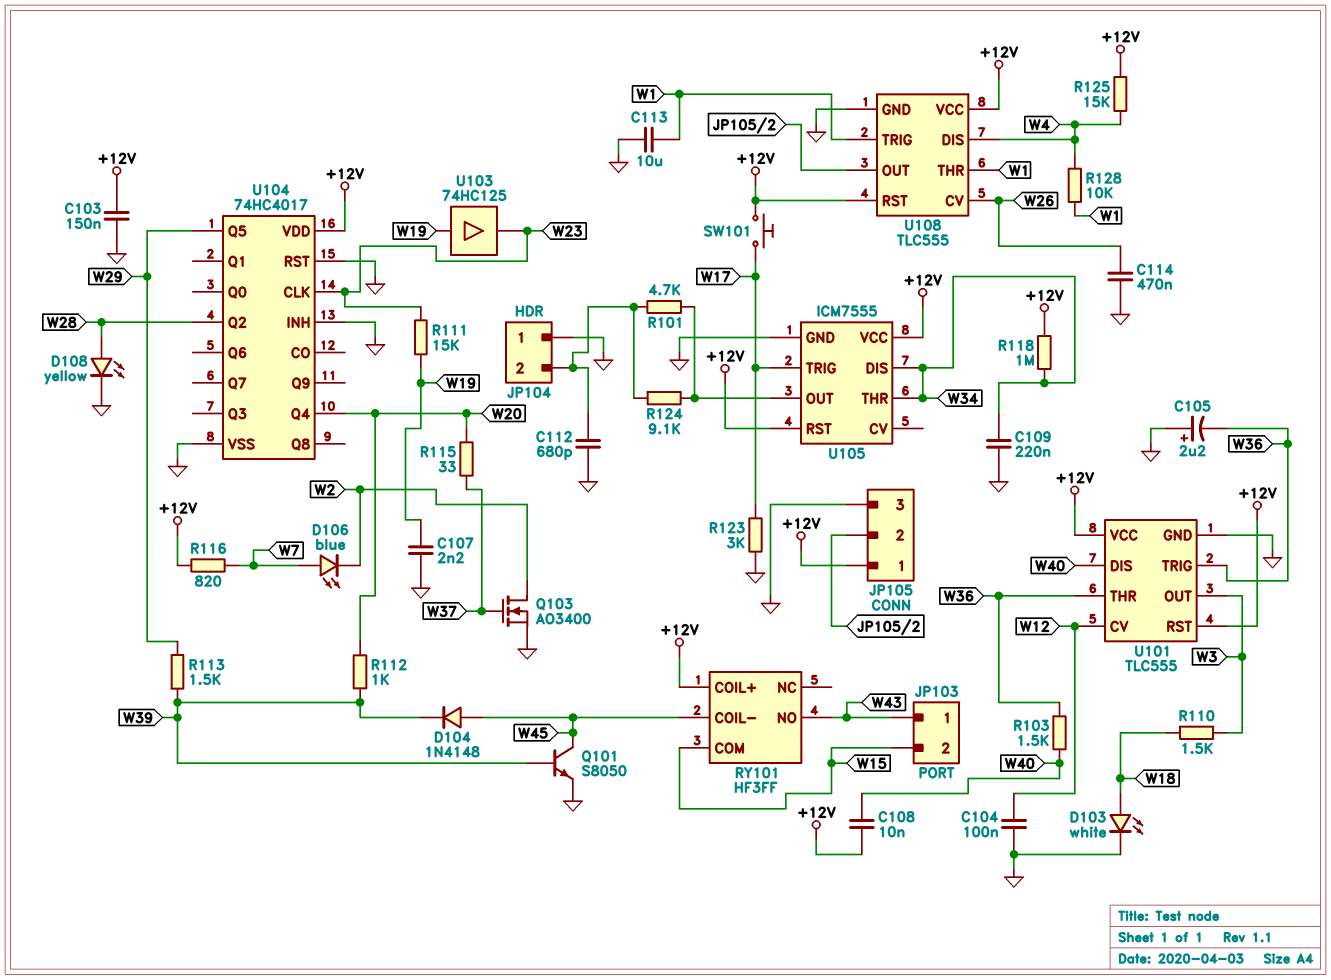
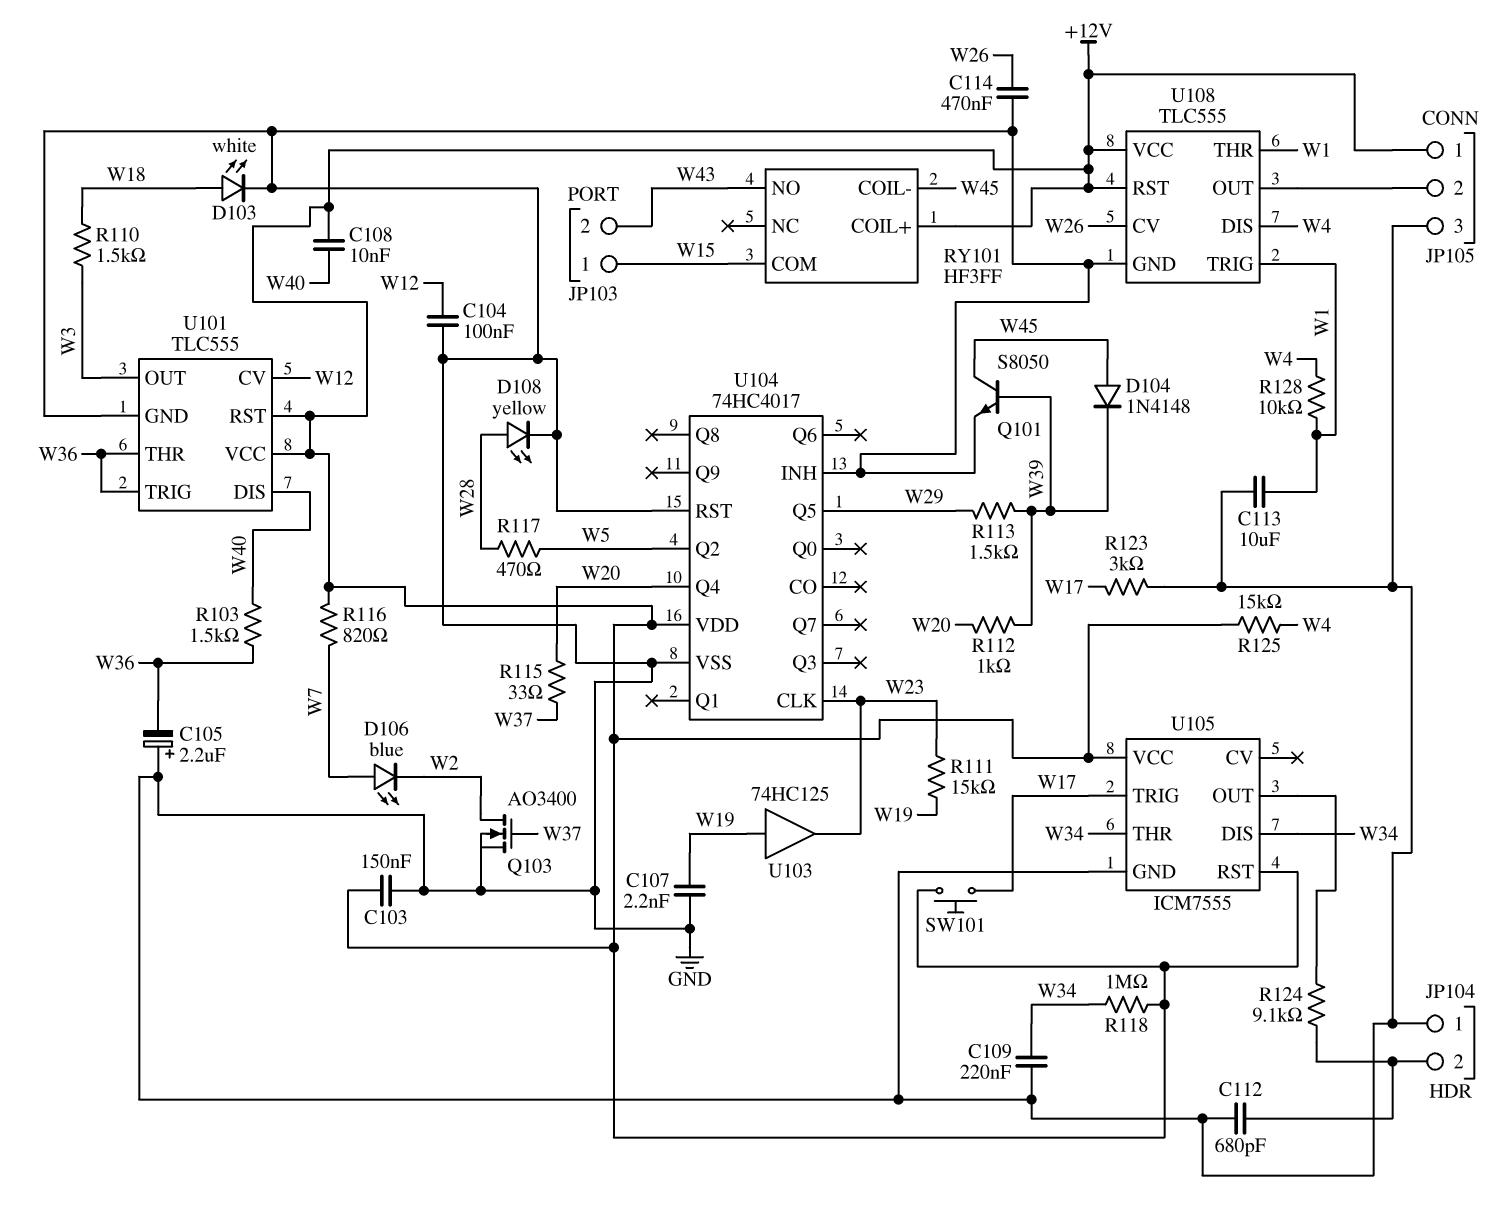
JP103 pin 1: W43 -> W15
JP103 pin 2: W15 -> W43
R101: 4.7k (JP104/2, U105/OUT) -> none
R117: none -> 470 (W5, W28)
U104 pin Q2: W28 -> W5

